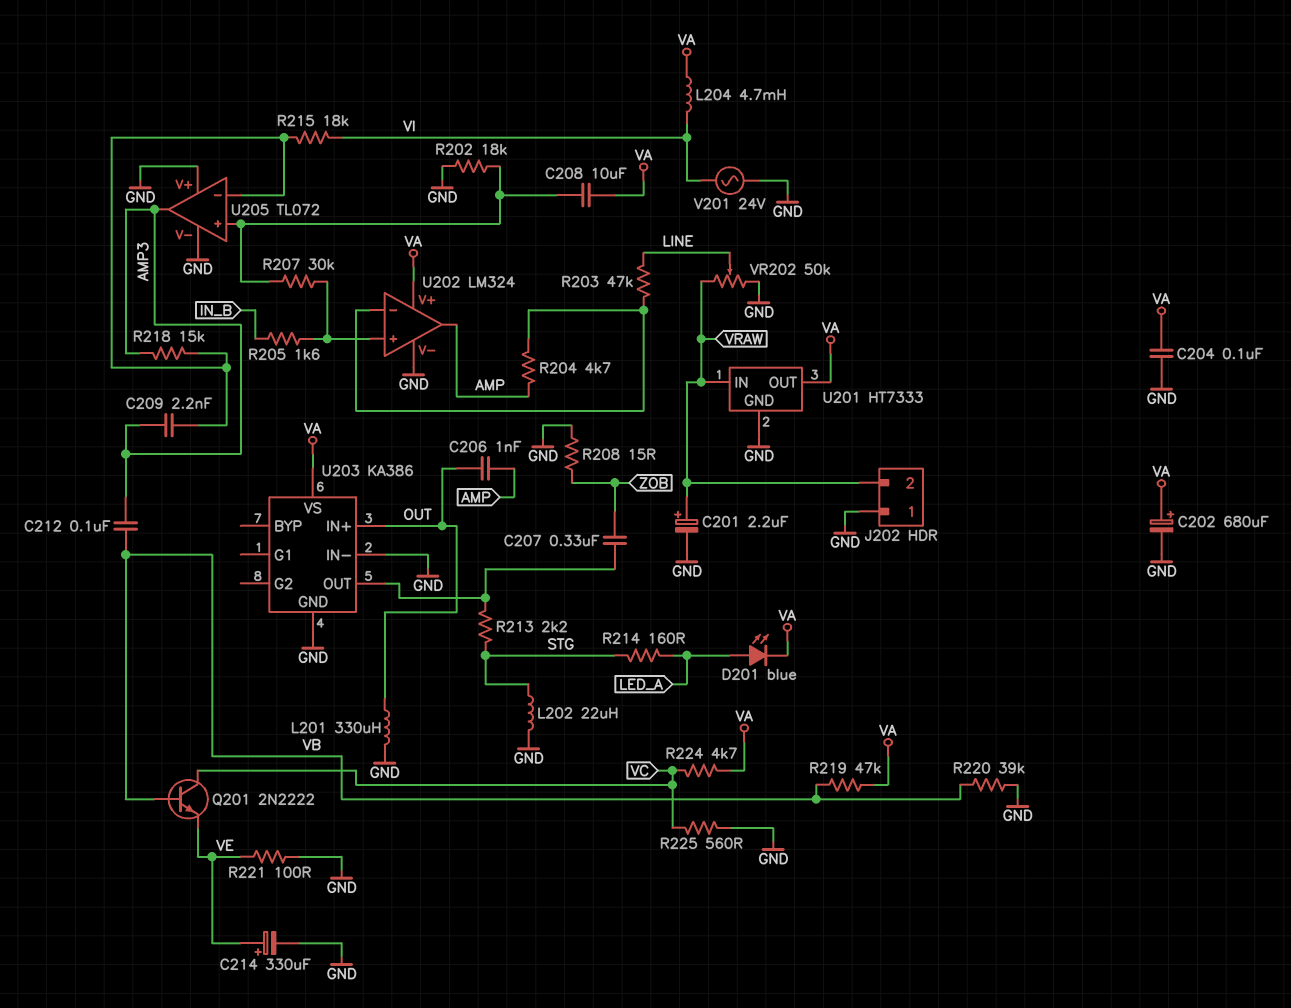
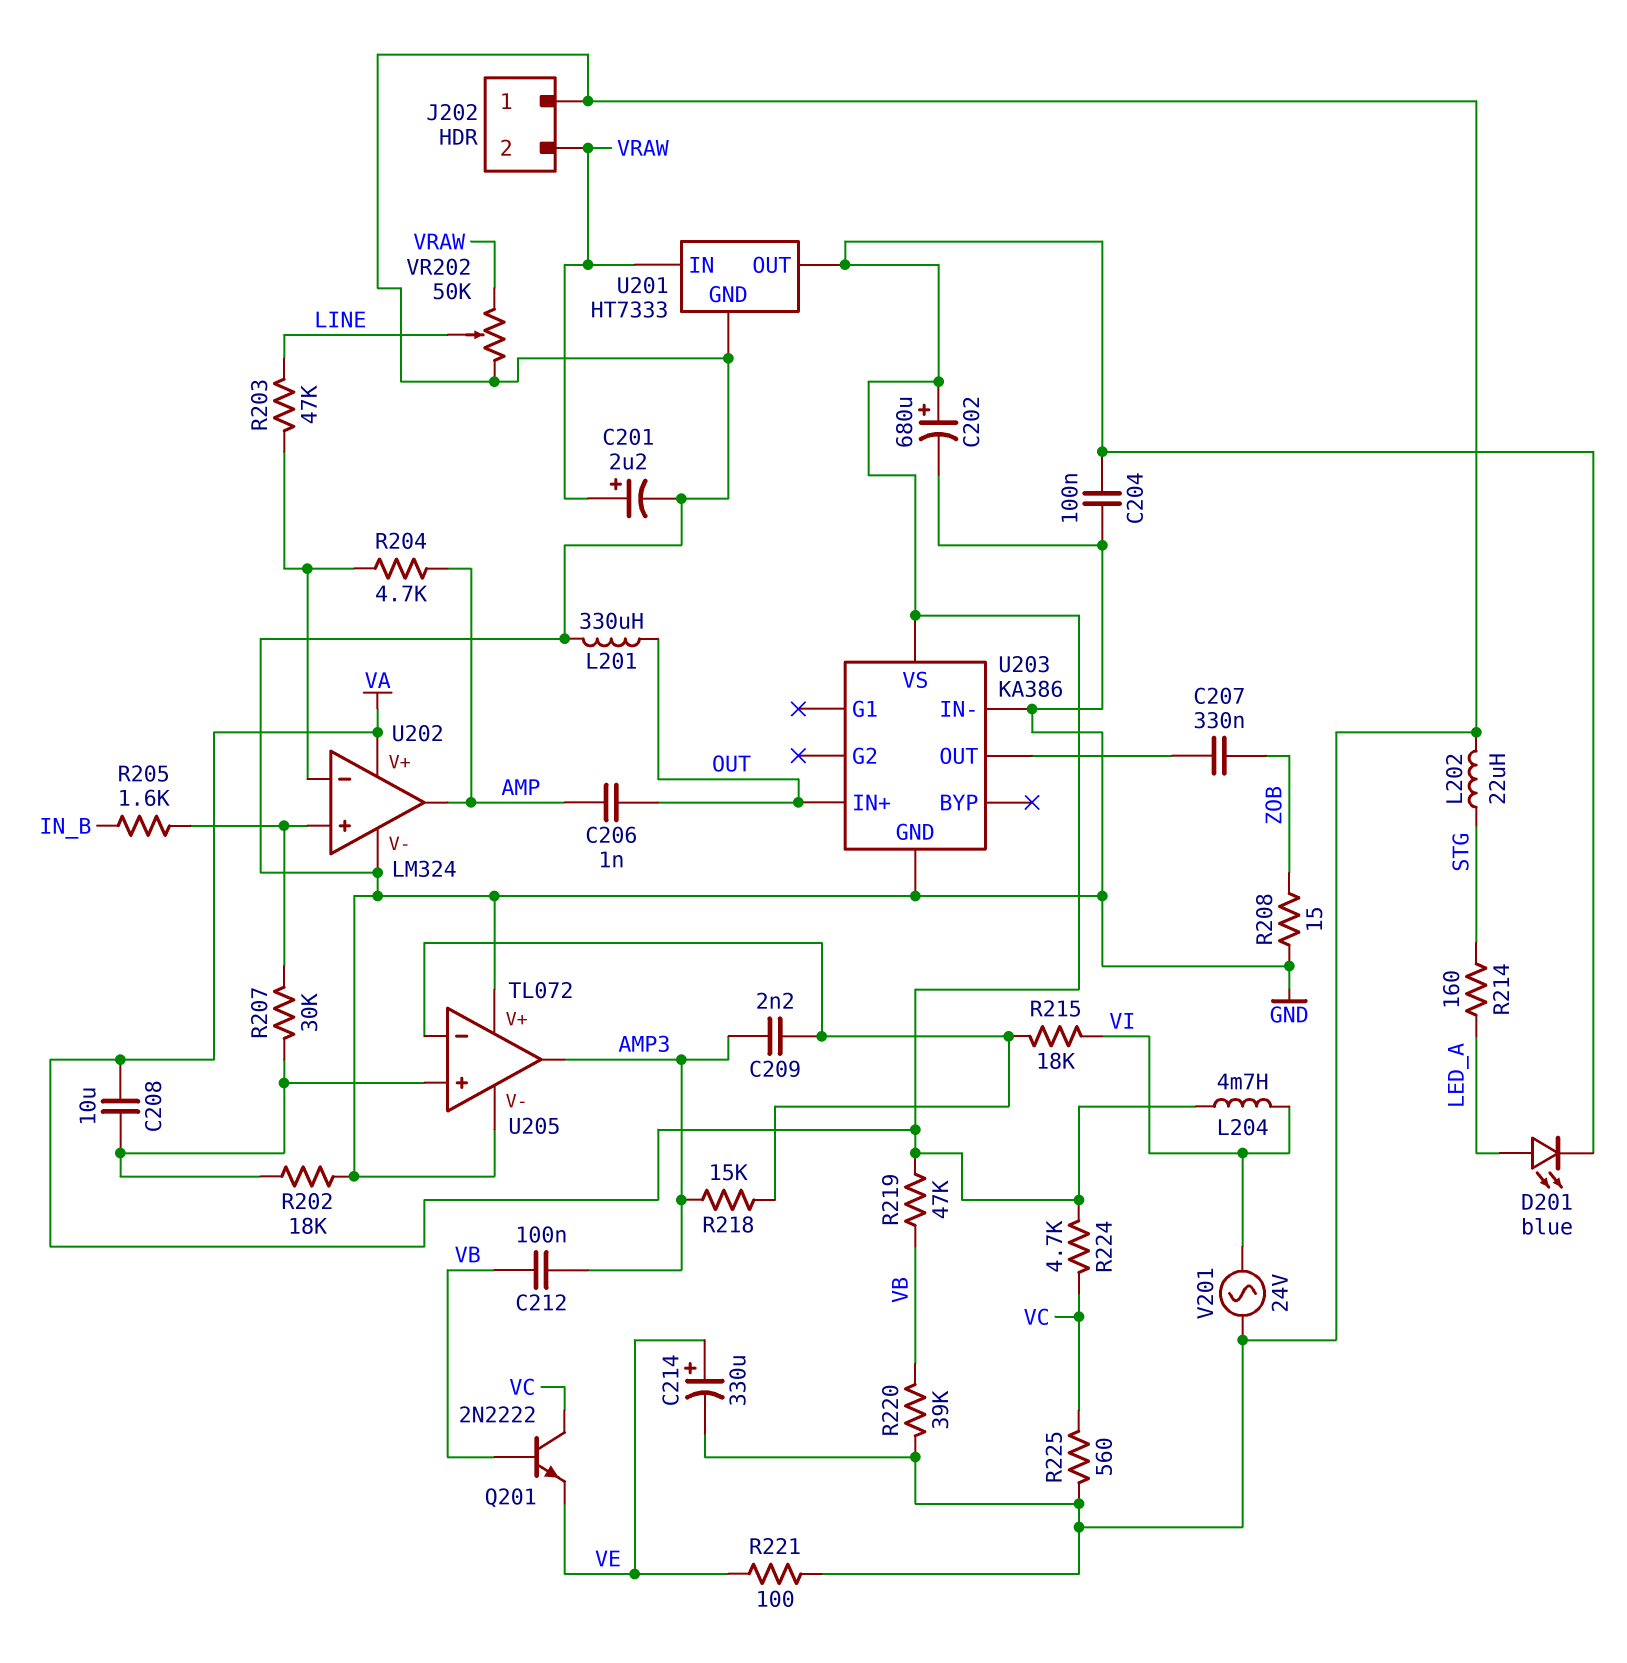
R213: 2.2k (STG, U203/OUT) -> none

